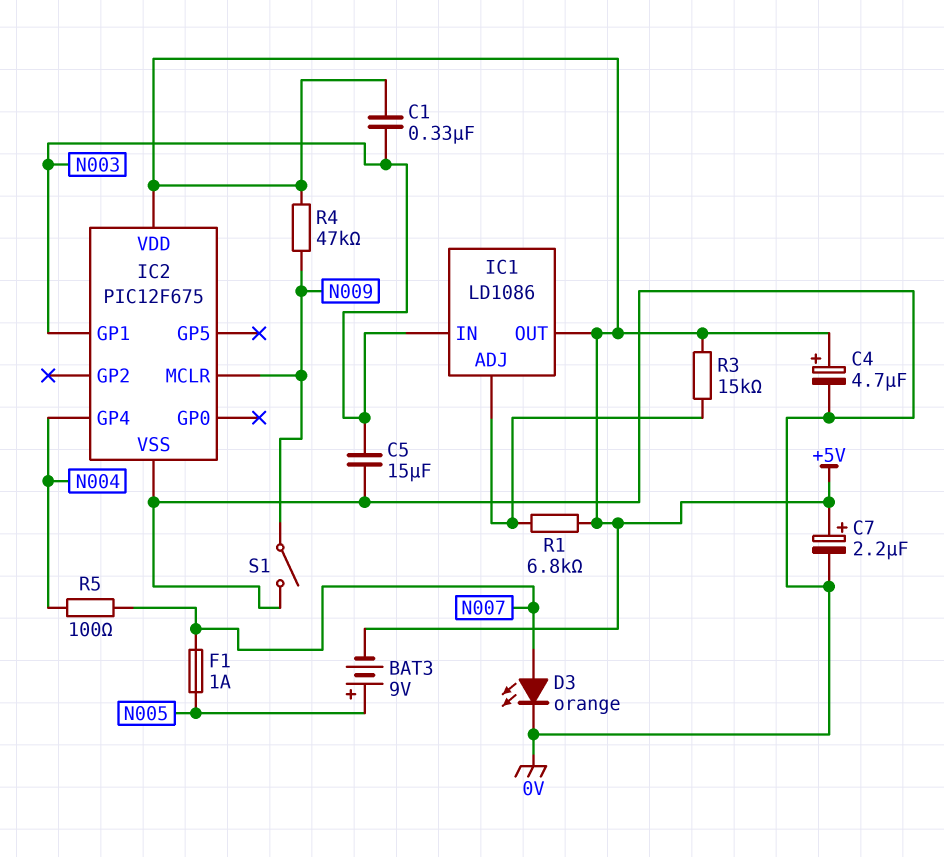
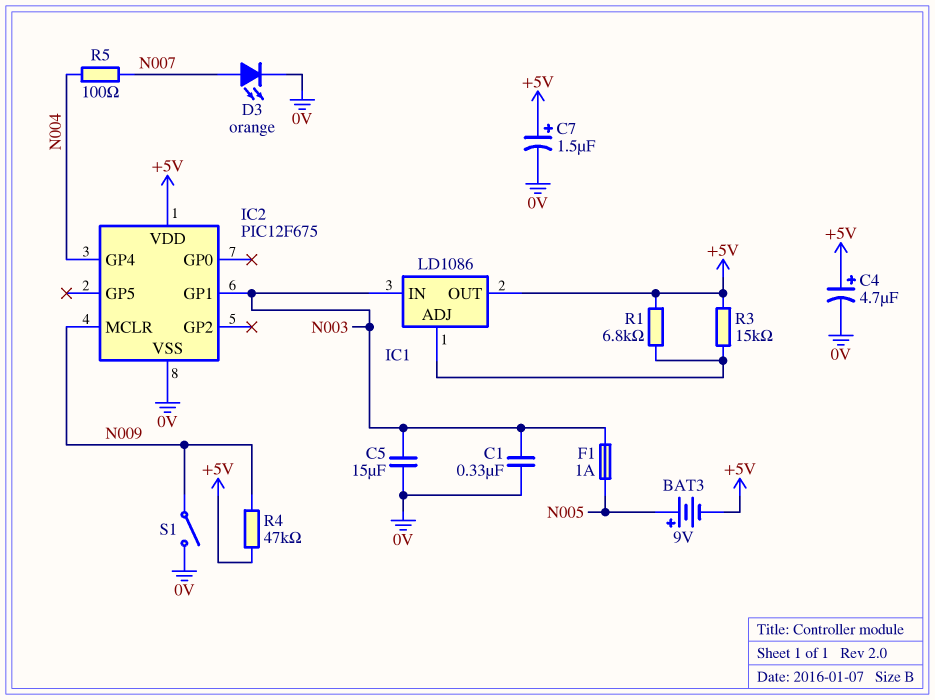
C1: 330nF (+5V, N003) -> 330nF (0V, N003)
C7: 2.2uF (plus +5V, minus 0V) -> 1.5uF (plus +5V, minus 0V)
F1: 1A (N005, N007) -> 1A (N003, N005)

